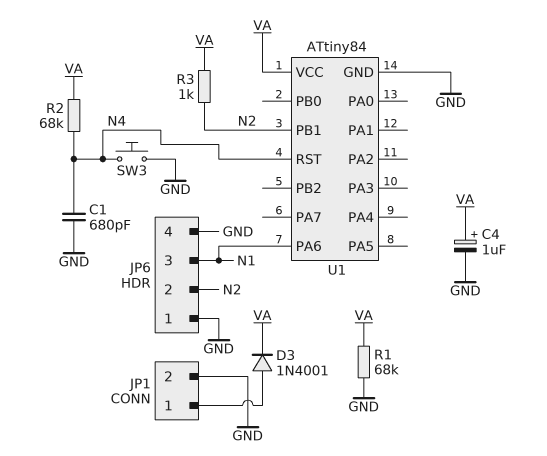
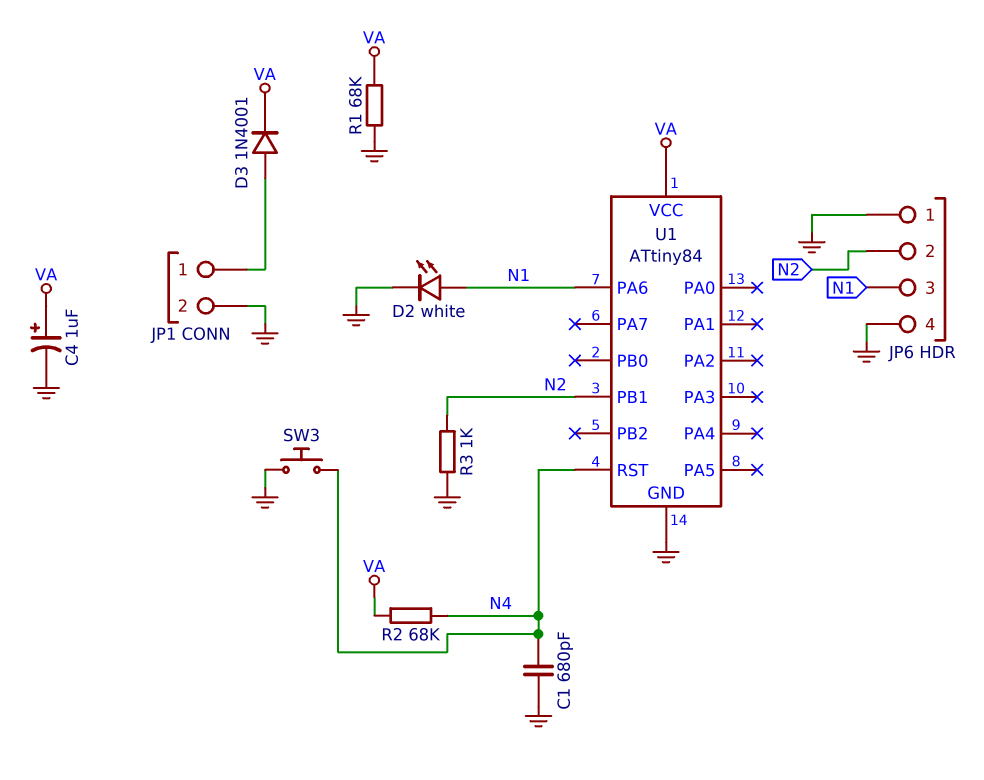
D2: none -> LED white (A N1, K GND)
R3: 1k (N2, VA) -> 1k (GND, N2)

